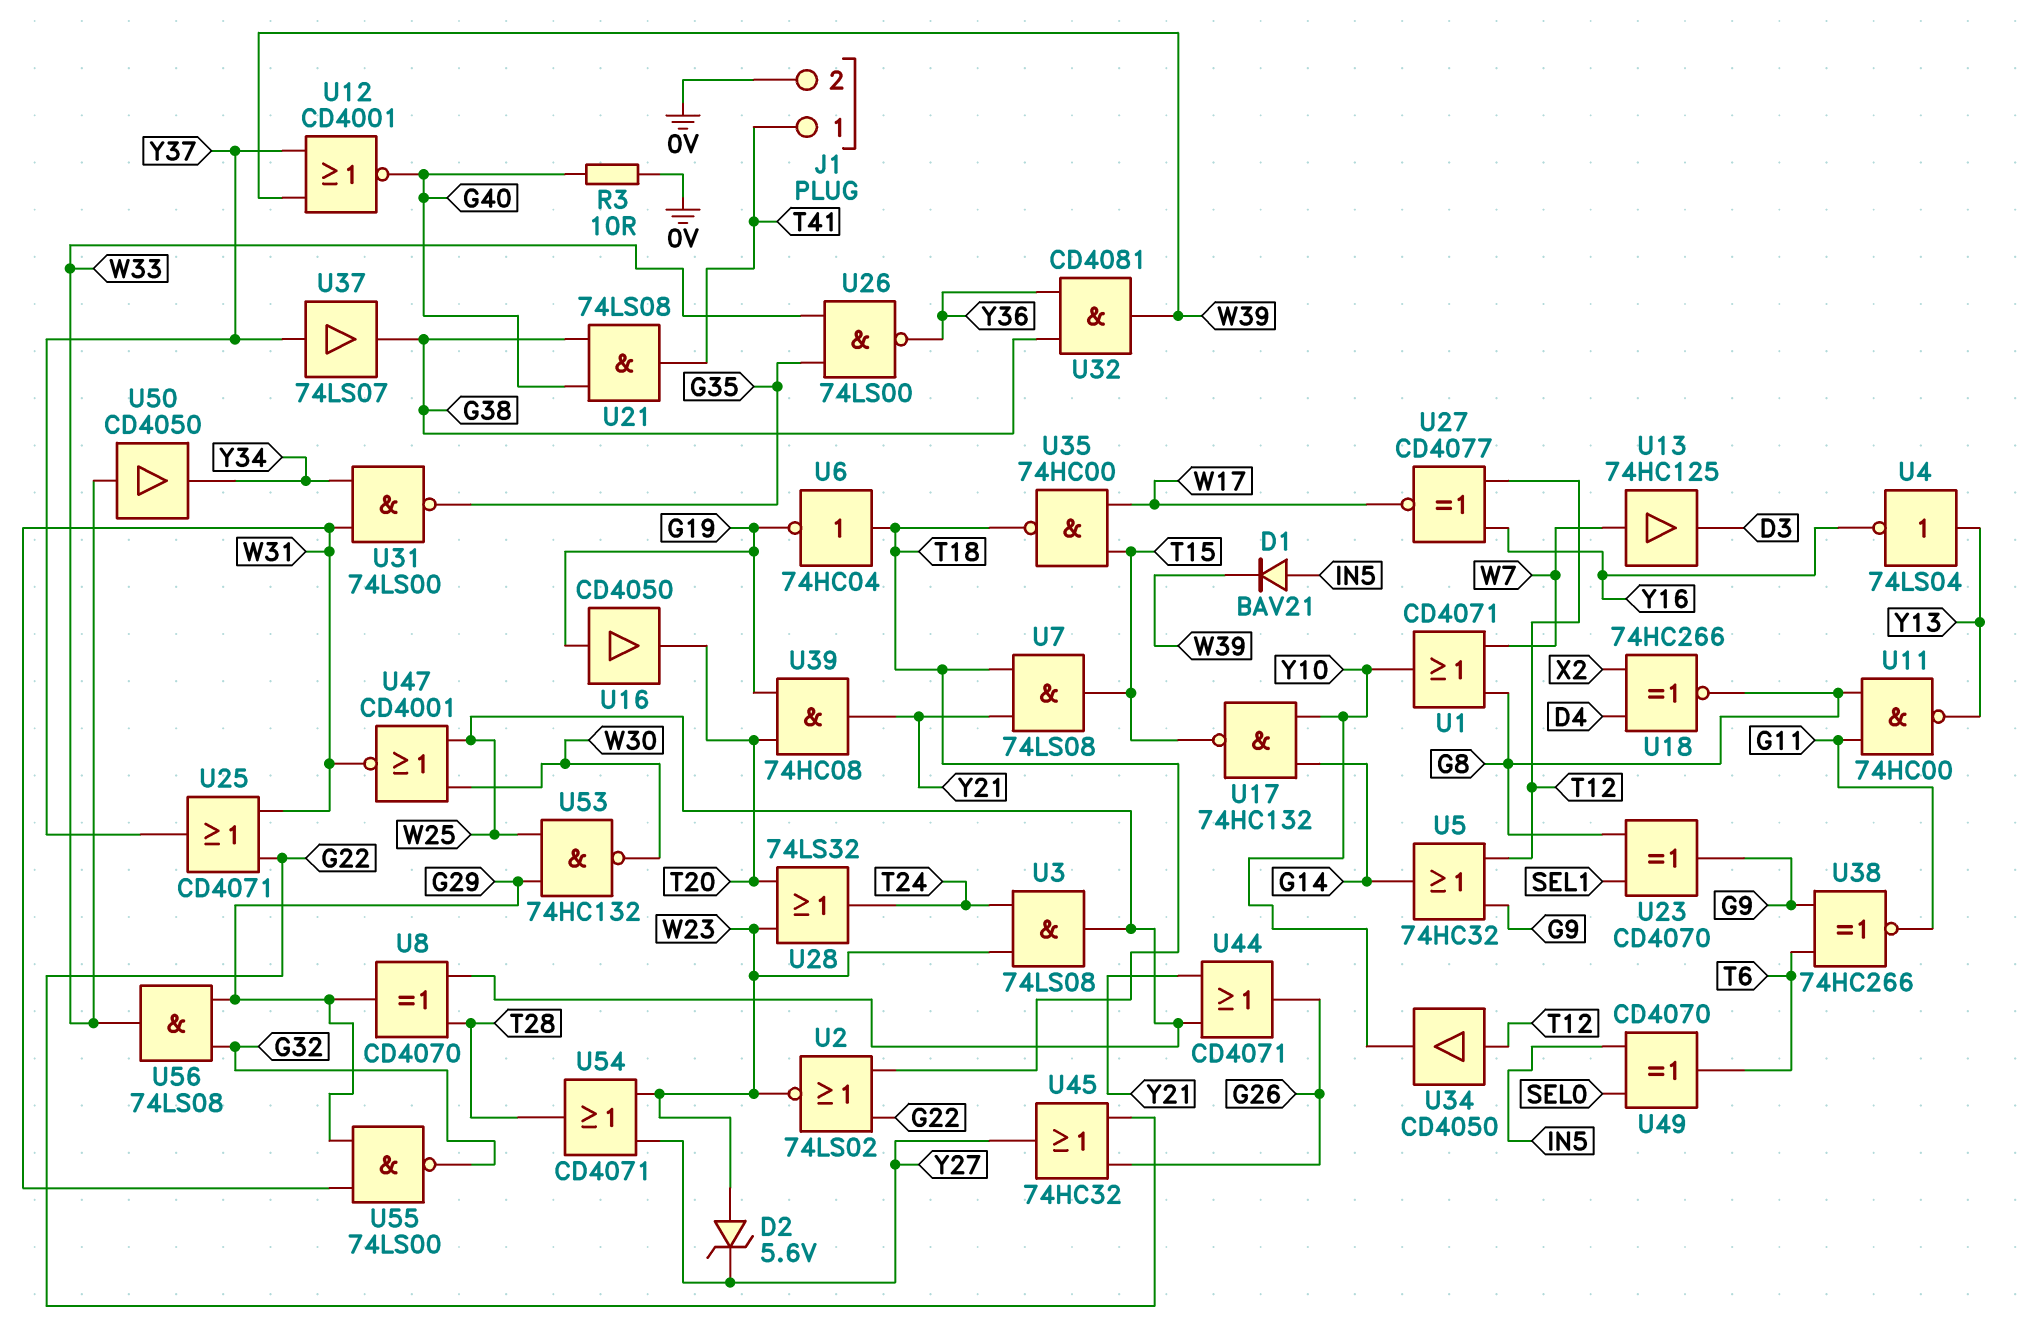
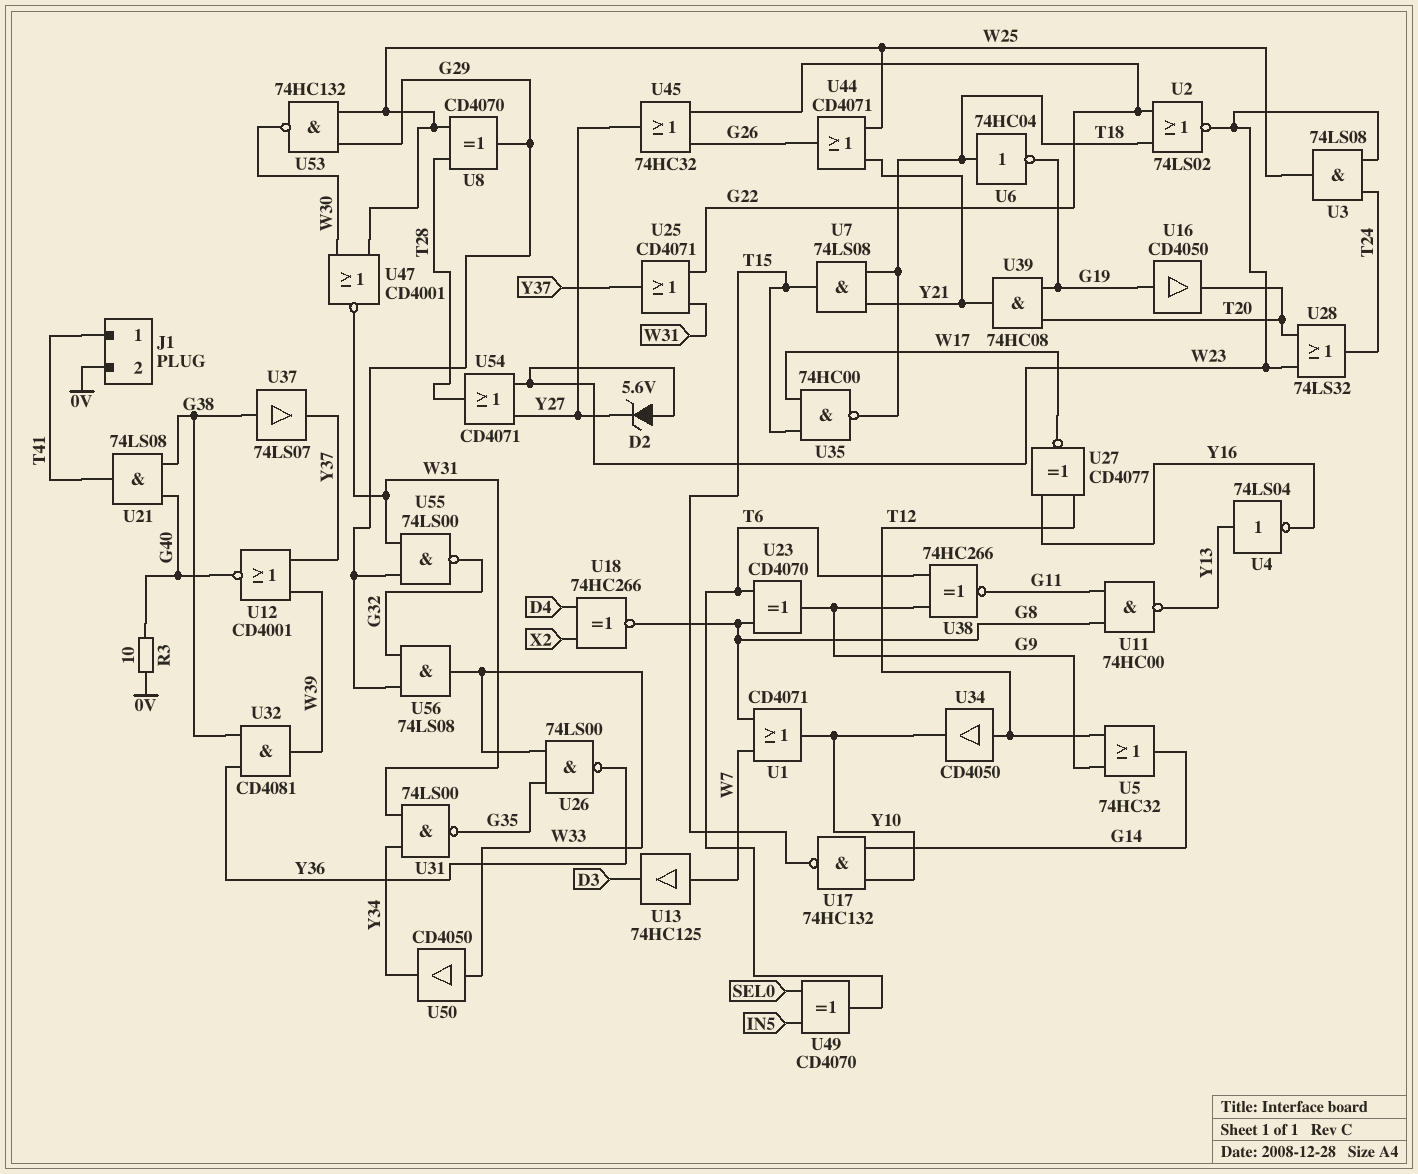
D1: diode BAV21 (A IN5, K W39) -> none
U23: XOR CD4070 (in G8, in SEL1, out G9) -> XOR CD4070 (in G8, in T6, out G9)
U37: buffer 74LS07 (in Y37, out G38) -> buffer 74LS07 (in G38, out Y37)

